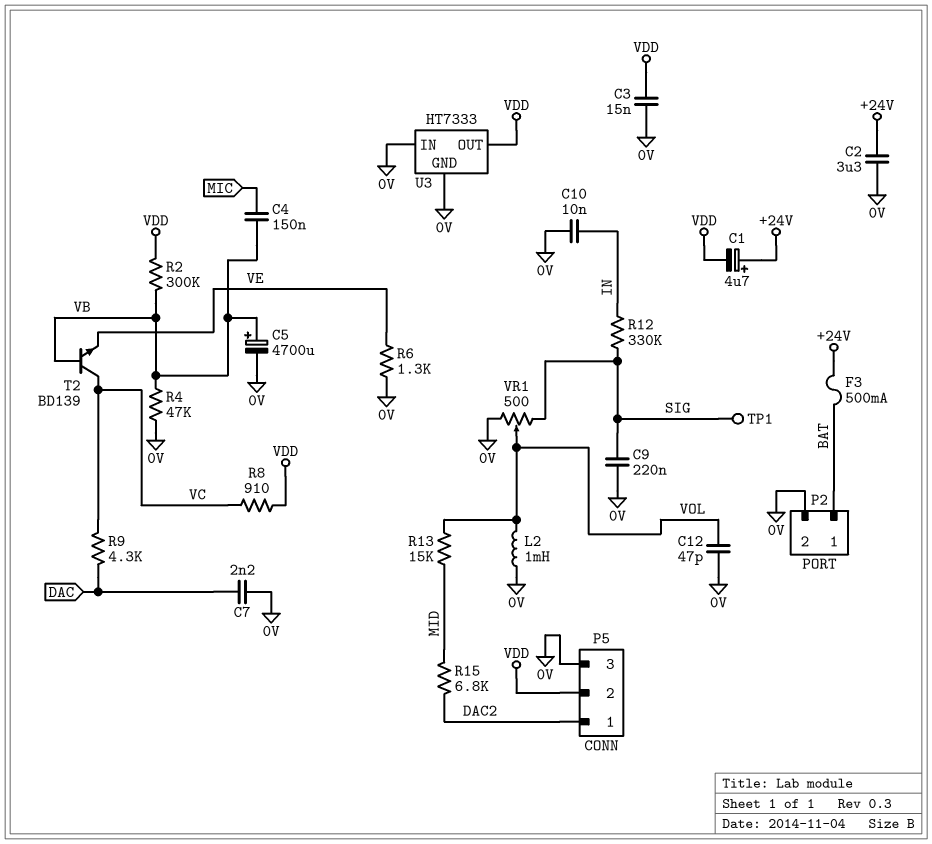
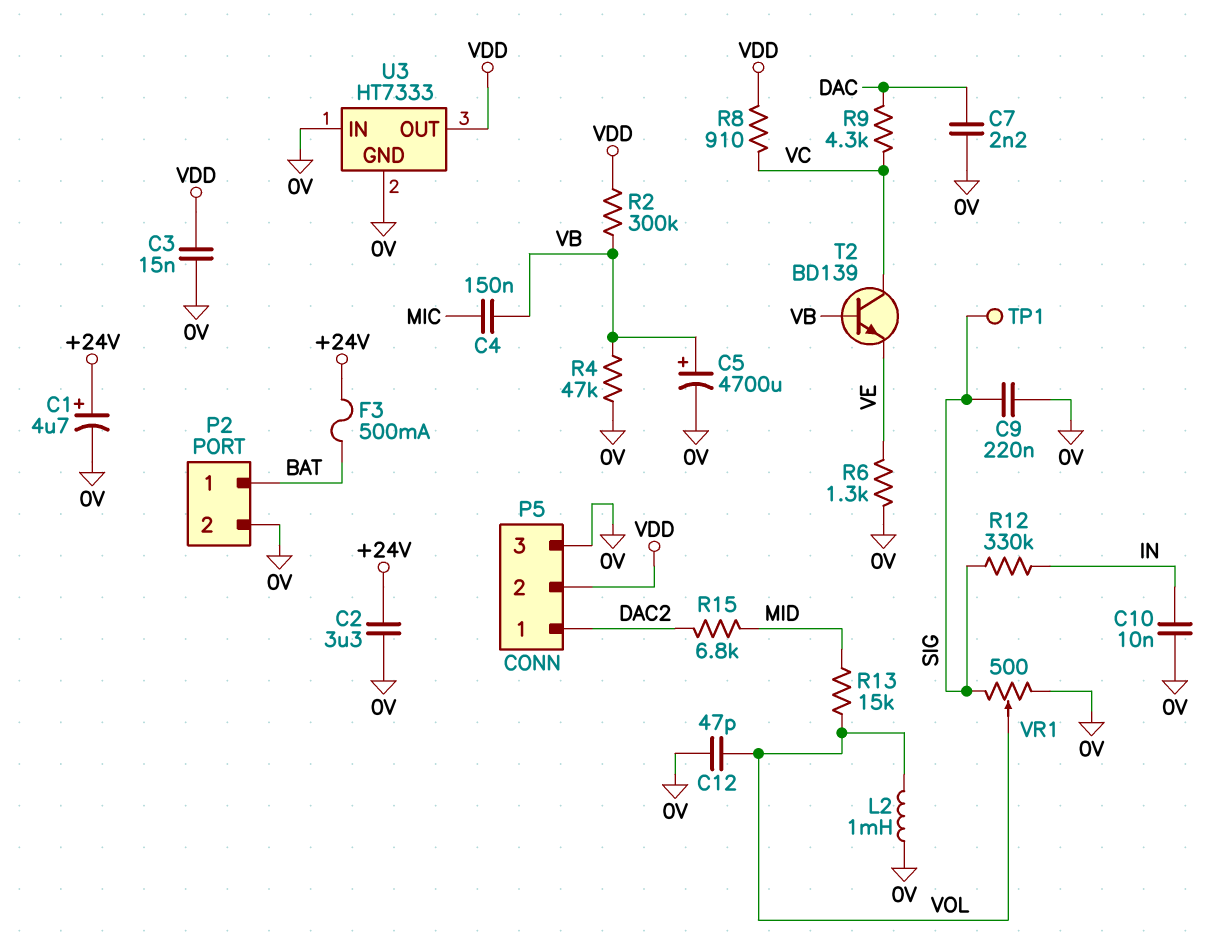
C1: 4.7uF (plus +24V, minus VDD) -> 4.7uF (plus +24V, minus 0V)

